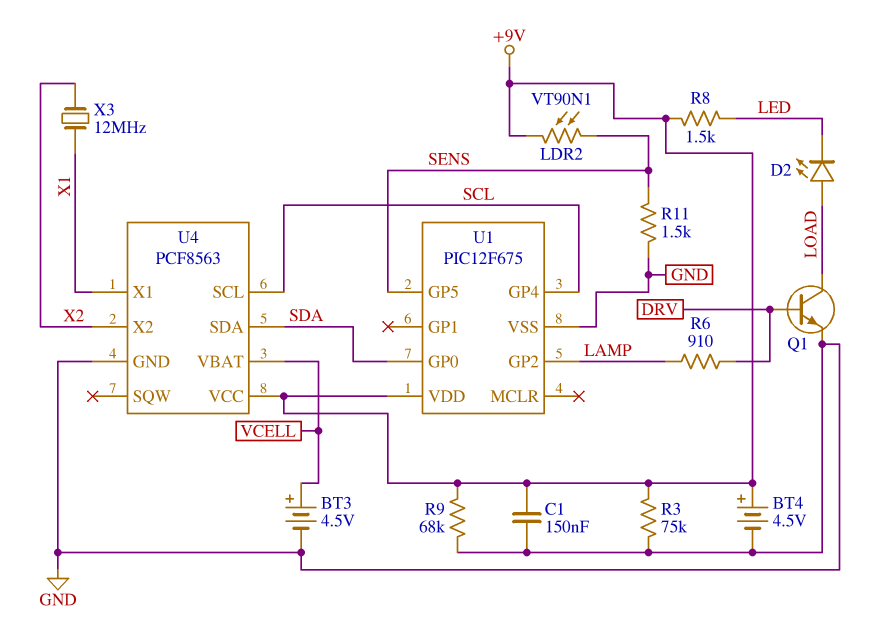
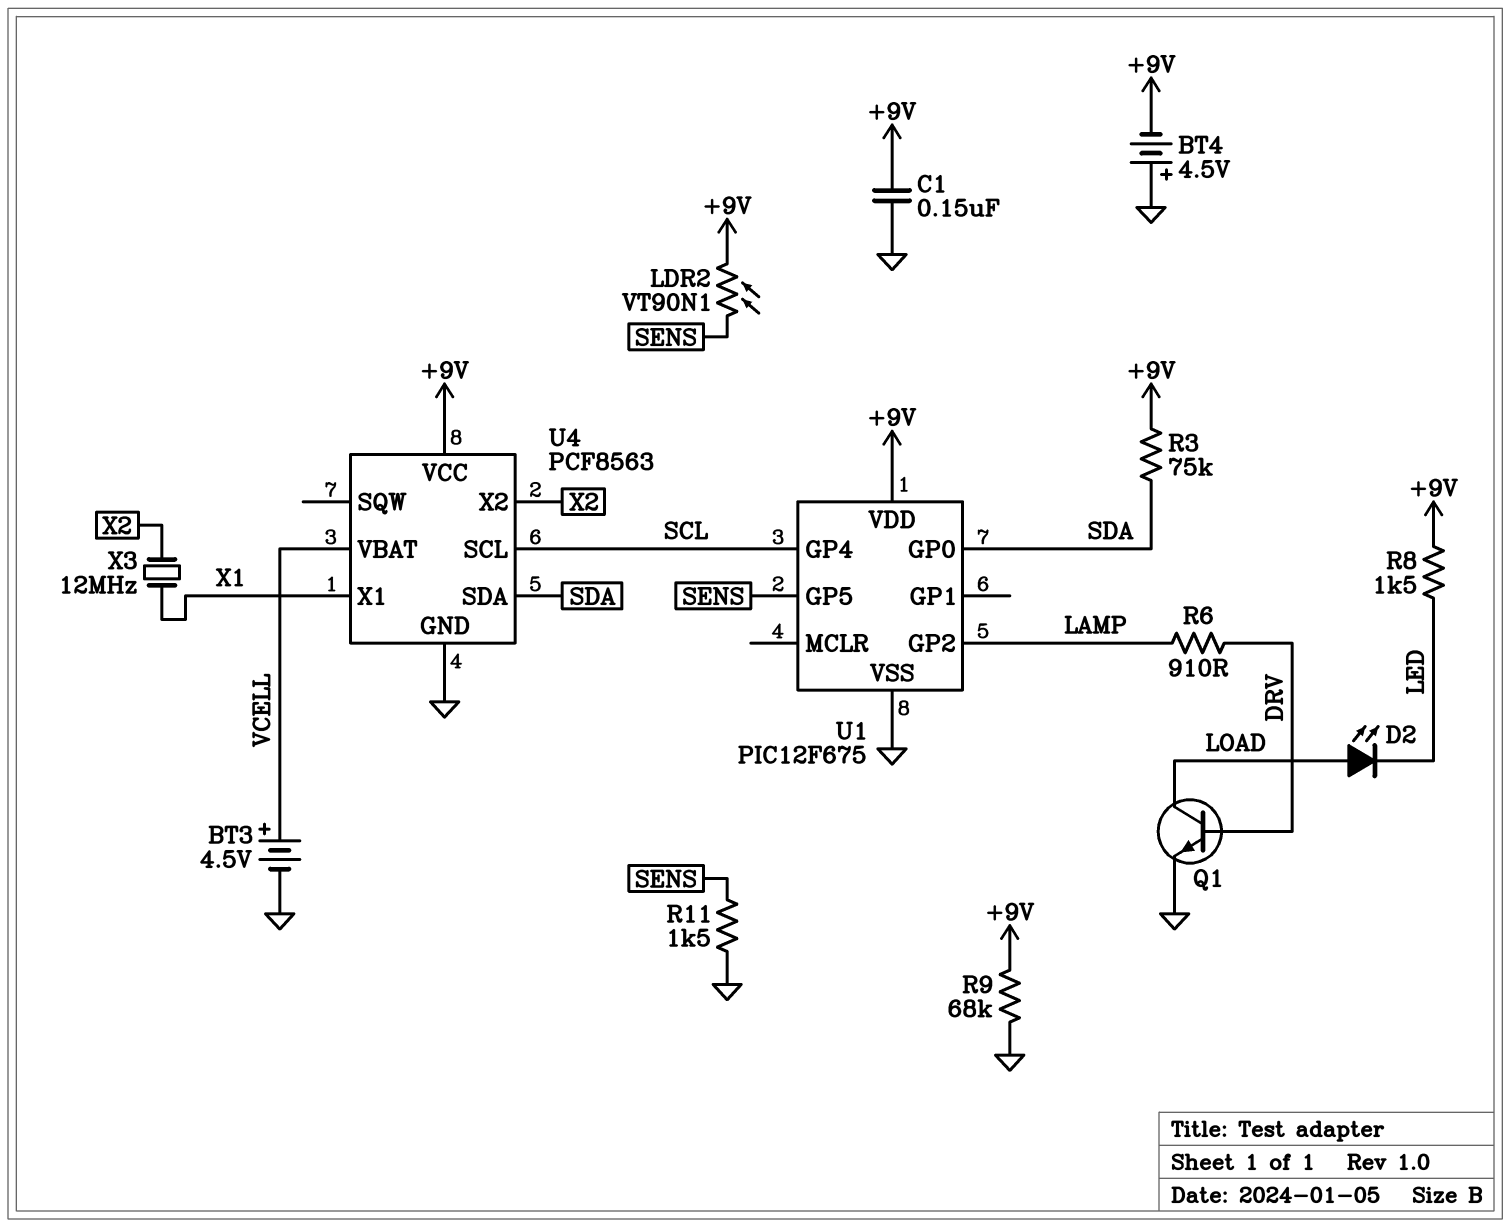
BT4: 4.5V (plus +9V, minus GND) -> 4.5V (plus GND, minus +9V)
R3: 75k (+9V, GND) -> 75k (+9V, SDA)

